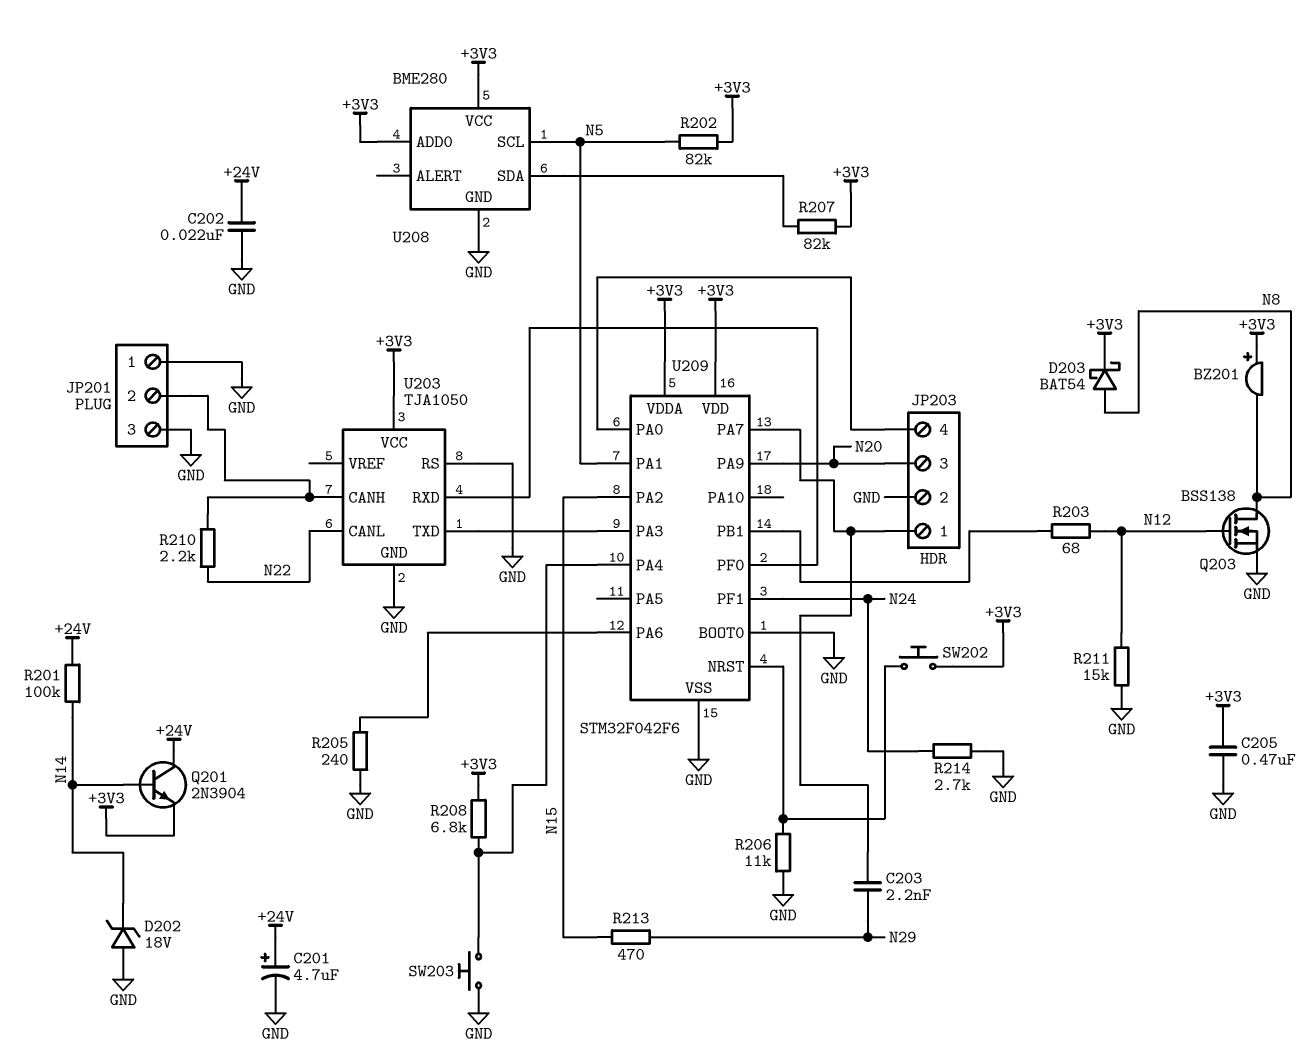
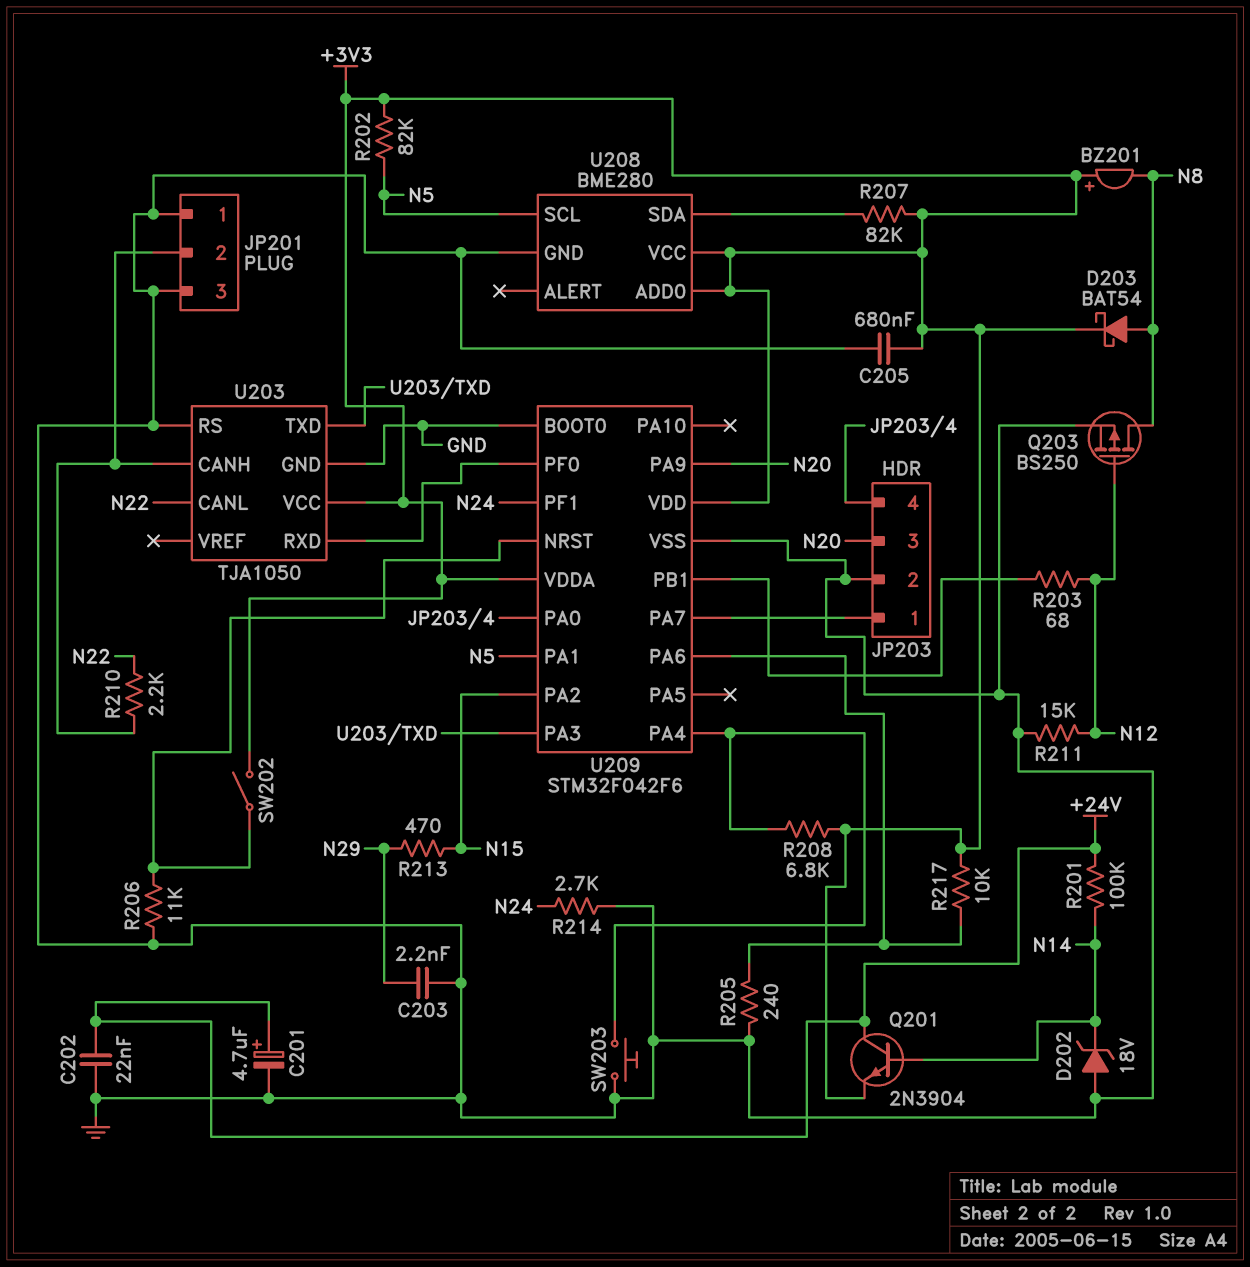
C203: 2.2nF (JP203/1, N29) -> 2.2nF (GND, N29)
C205: 470nF (+3V3, GND) -> 680nF (+3V3, GND)
Q203: NMOS BSS138 (G N12, D N8, S GND) -> PMOS BS250 (G N12, D N8, S GND)
R217: none -> 10k (+3V3, U209/PA6)
SW202: button (+3V3, U209/NRST) -> switch (+3V3, U209/NRST)

